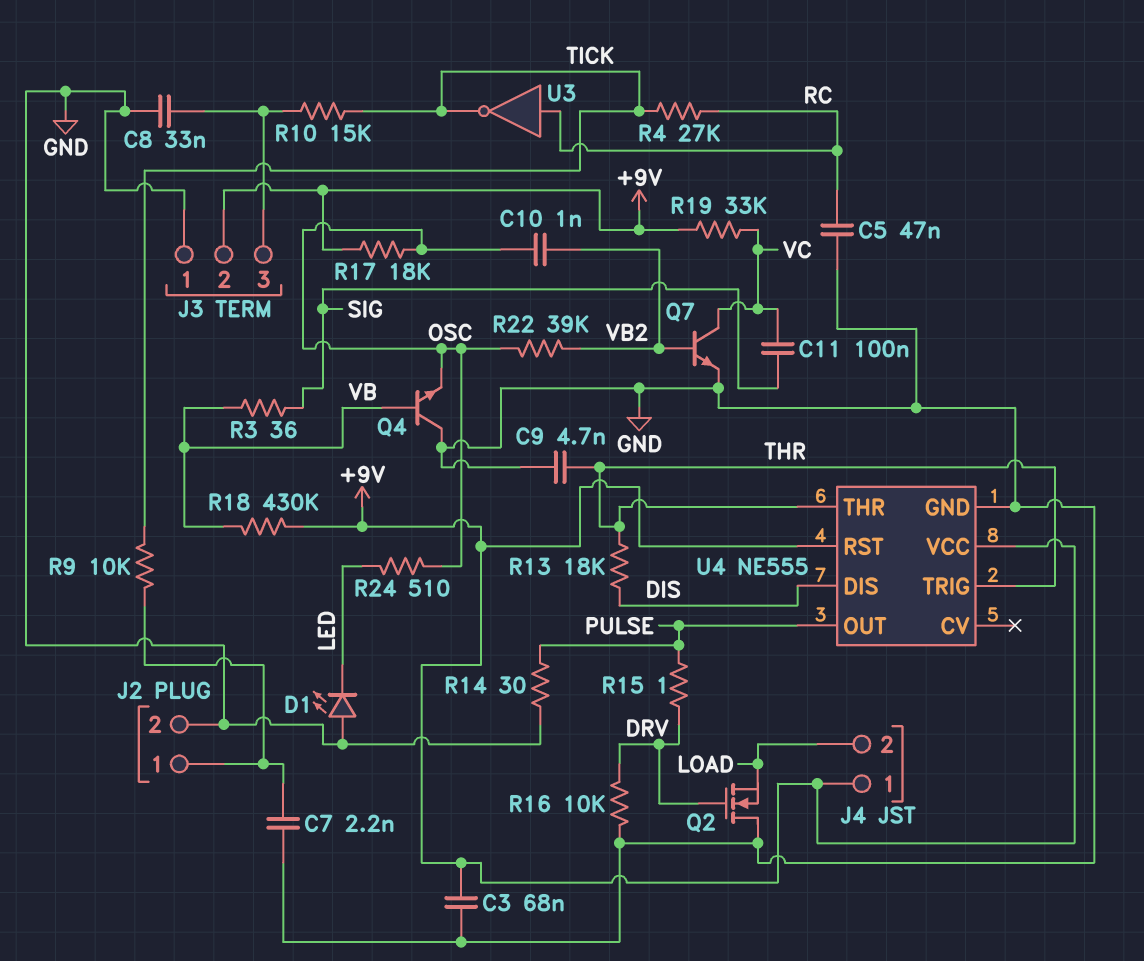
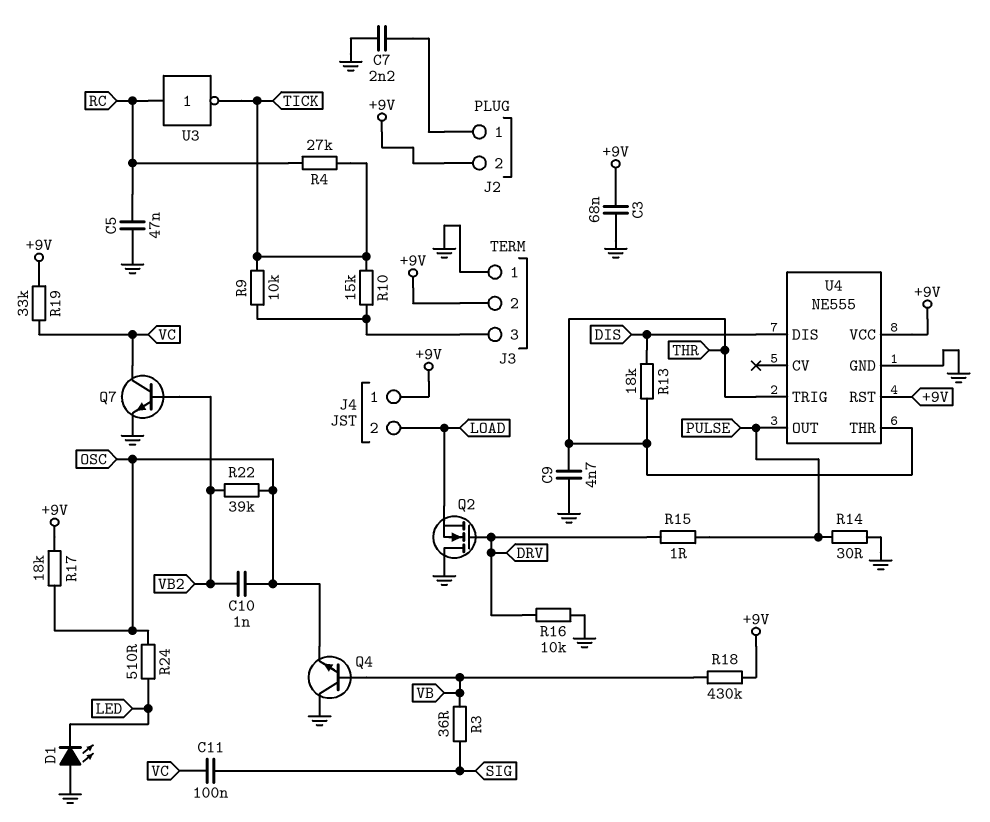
C8: 33nF (GND, J3/3) -> none
J2 pin 2: GND -> +9V
R9: 10k (J2/1, TICK) -> 10k (J3/3, TICK)

